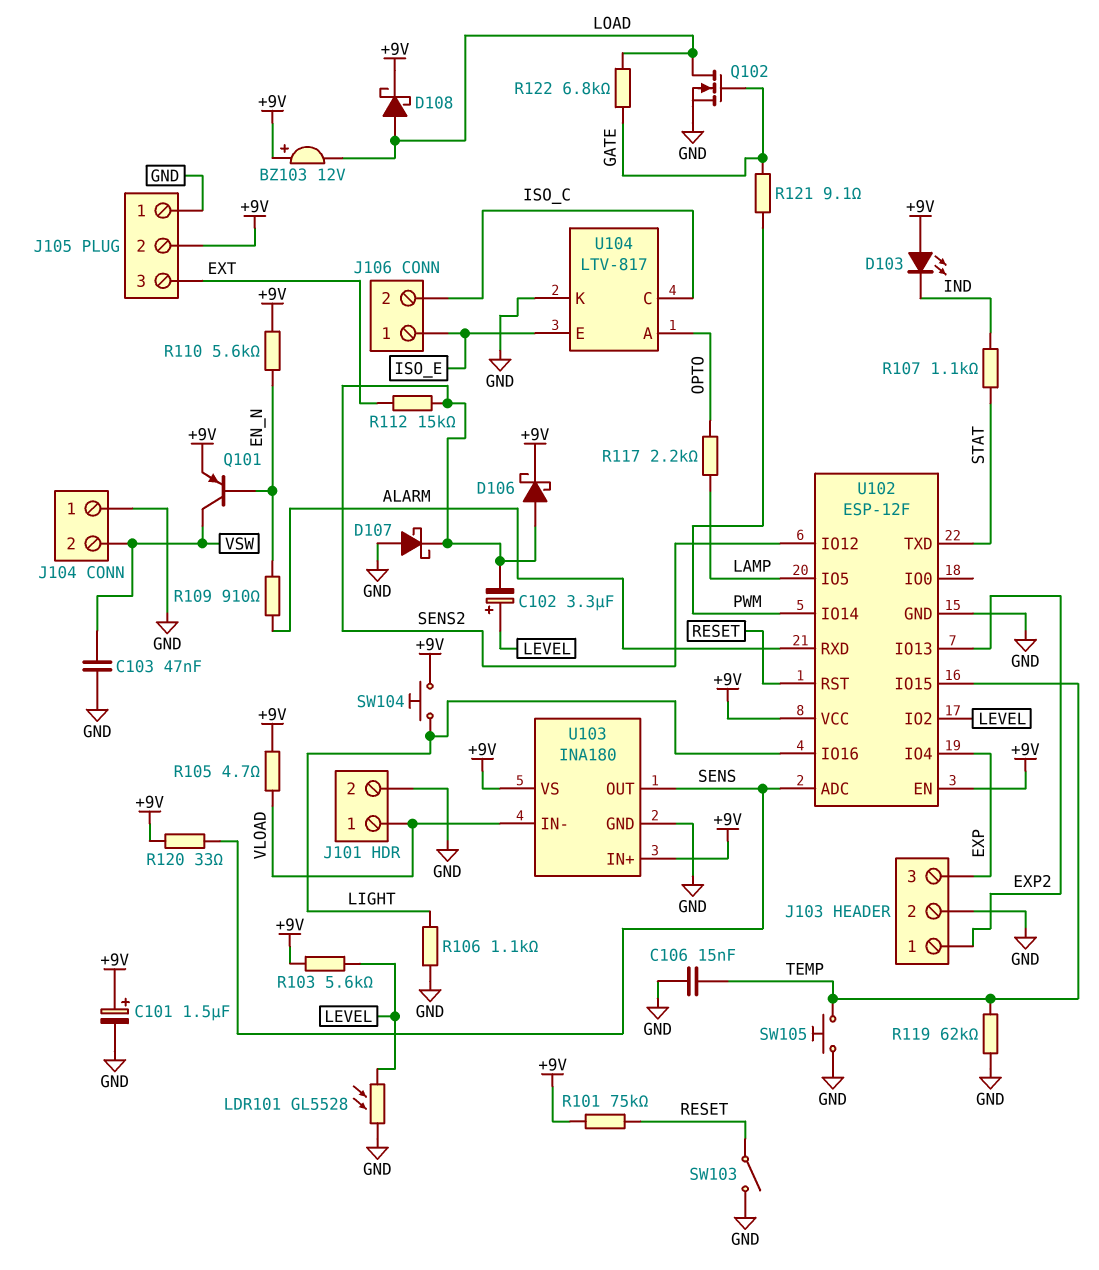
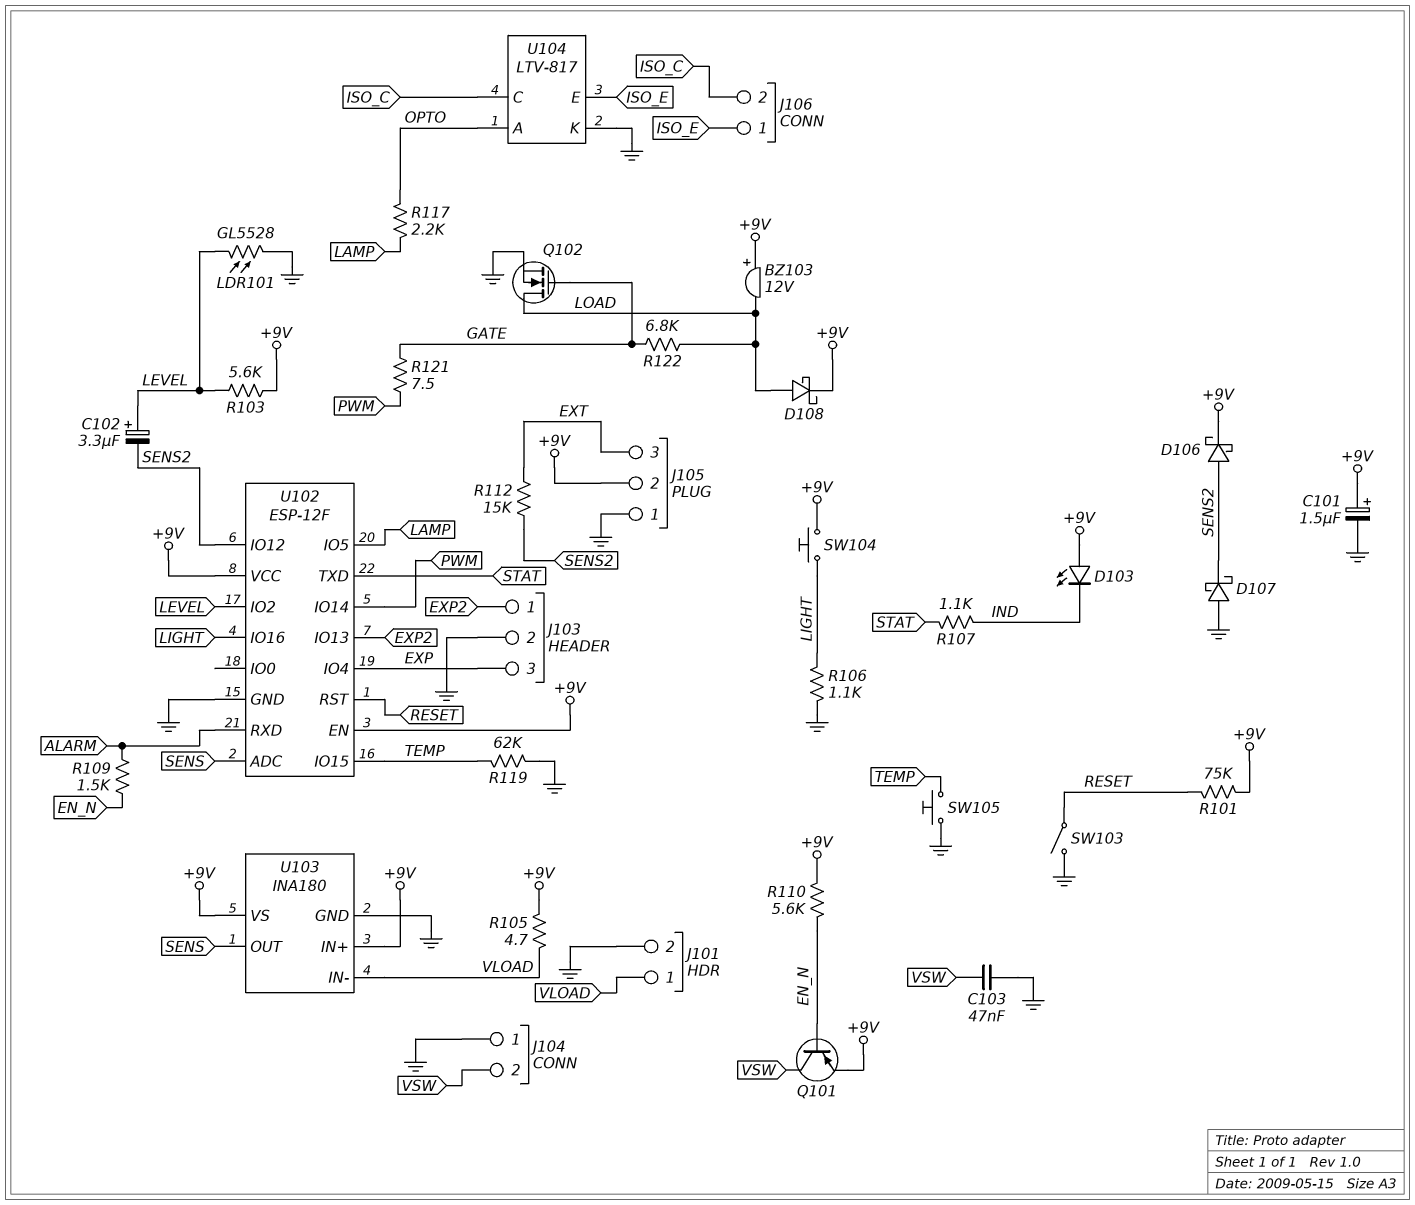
C106: 15nF (GND, TEMP) -> none
R109: 910 (ALARM, EN_N) -> 1.5k (ALARM, EN_N)
R120: 33 (+9V, SENS) -> none
R121: 9.1 (GATE, PWM) -> 7.5 (GATE, PWM)

